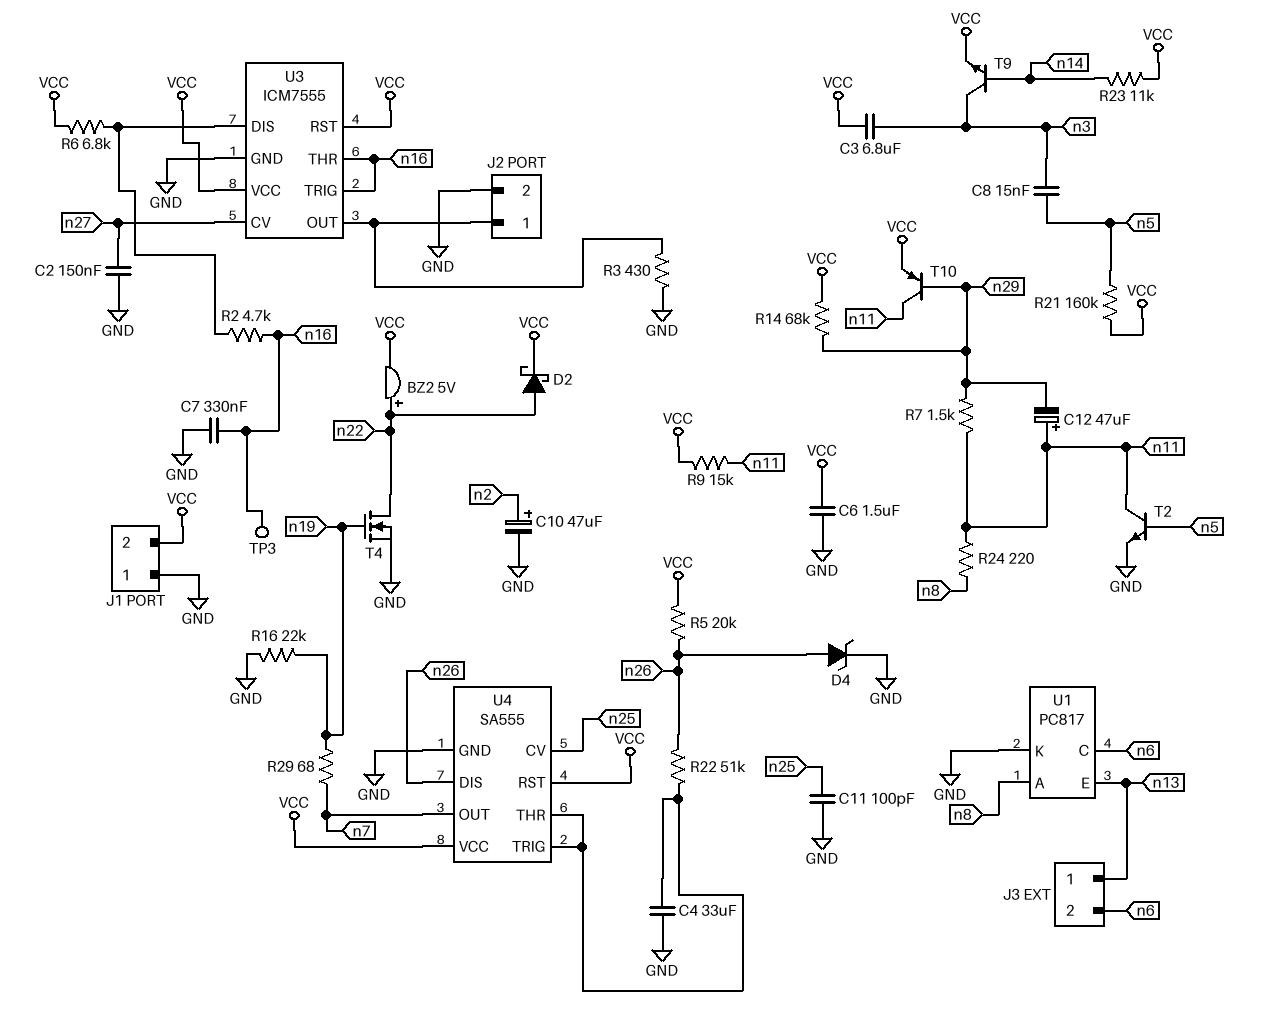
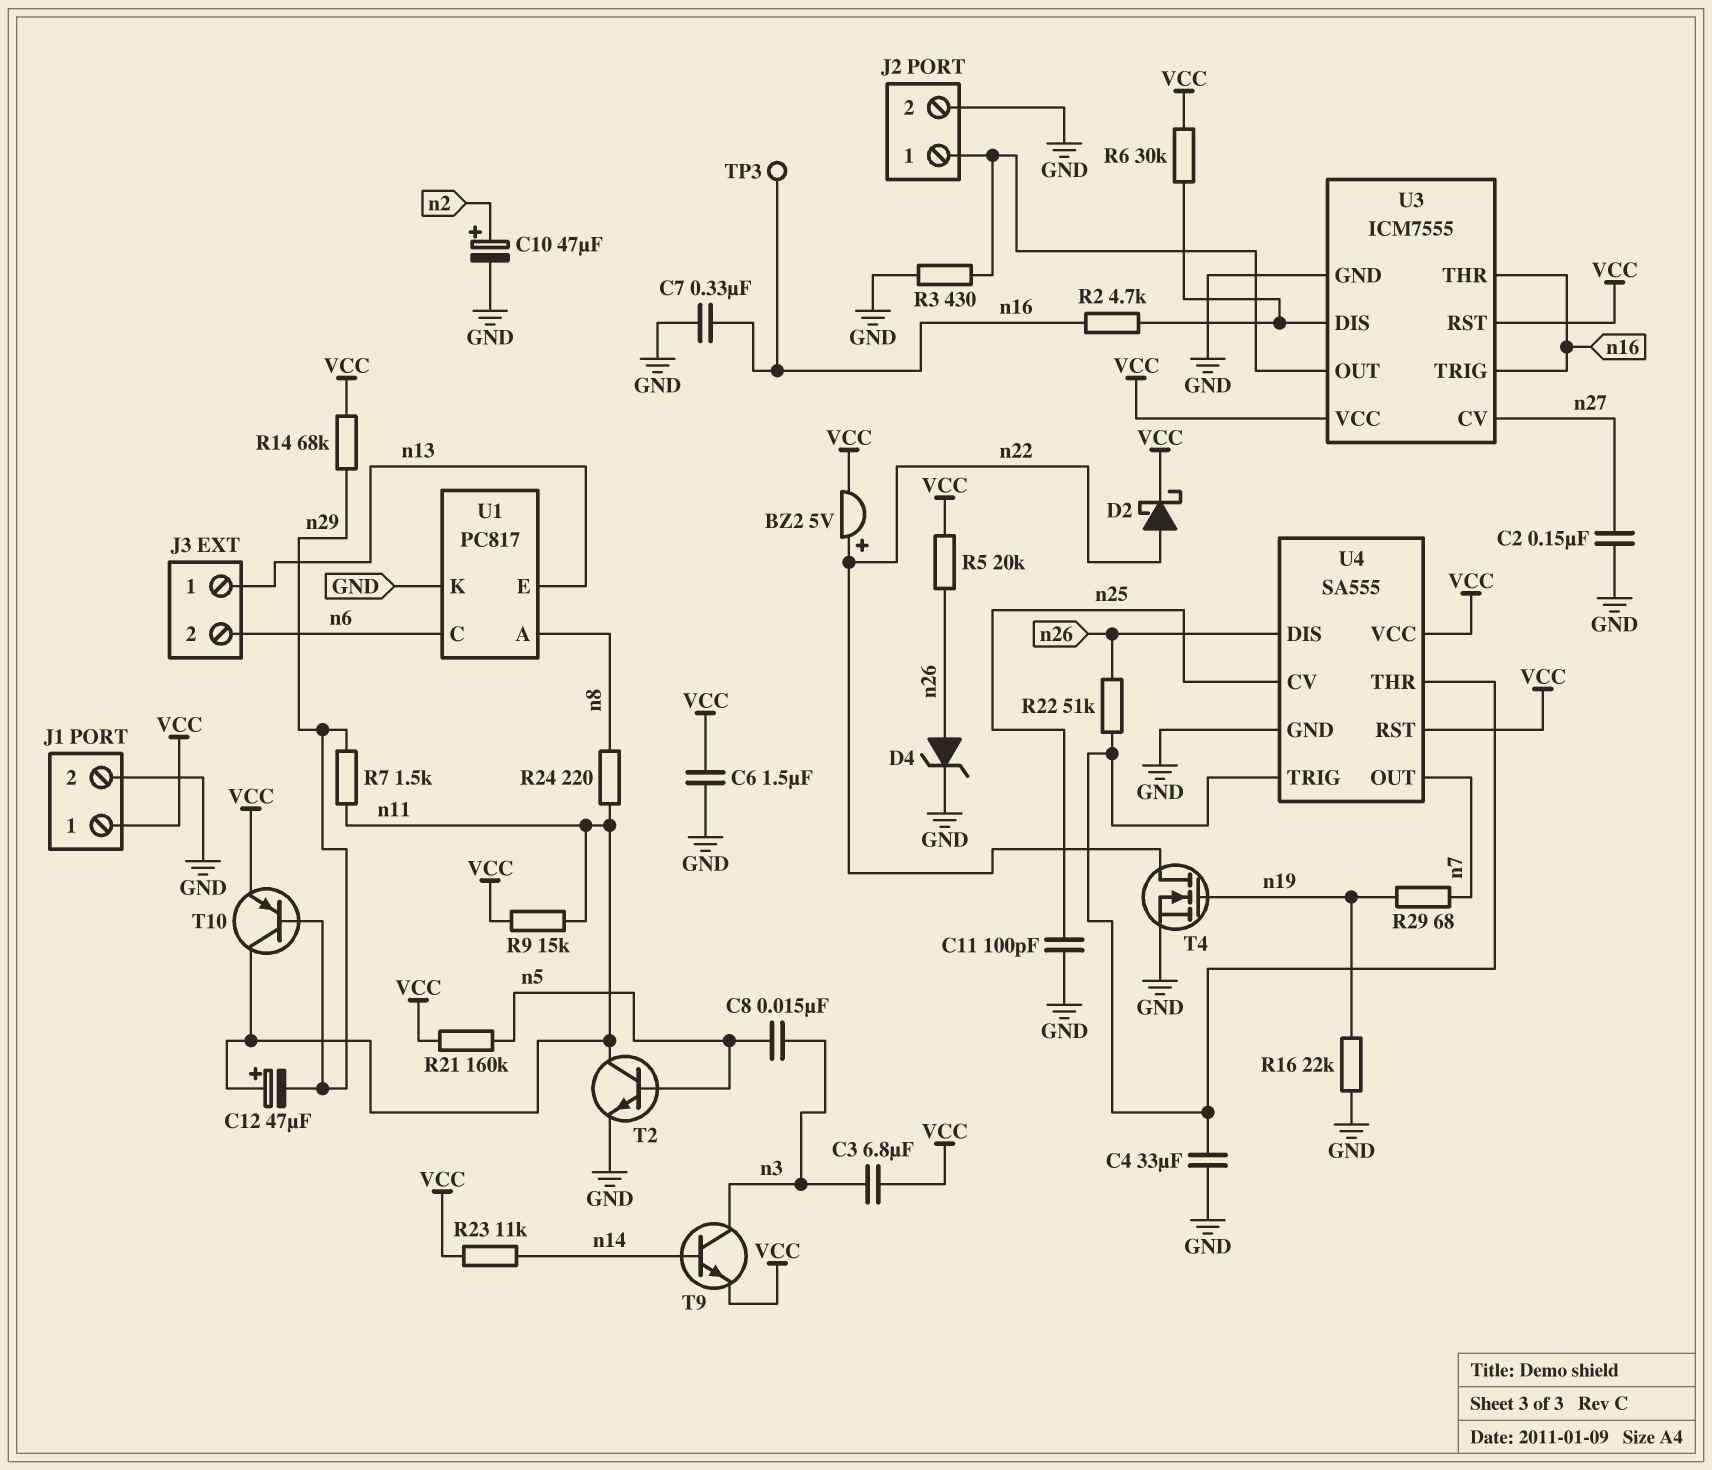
J1 pin 1: GND -> VCC
J1 pin 2: VCC -> GND
R6: 6.8k (U3/DIS, VCC) -> 30k (U3/DIS, VCC)

